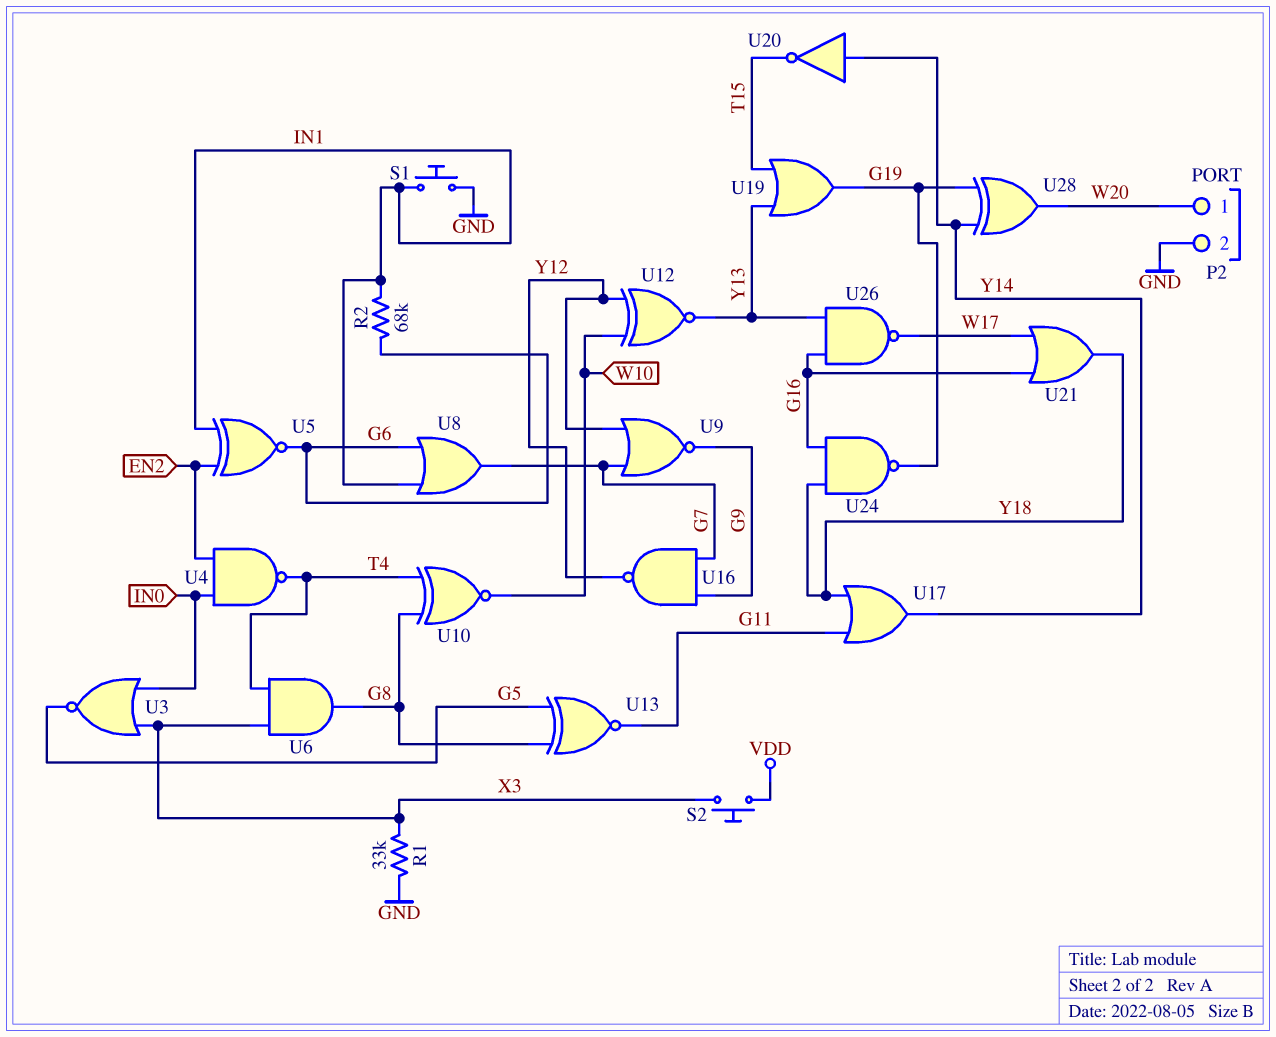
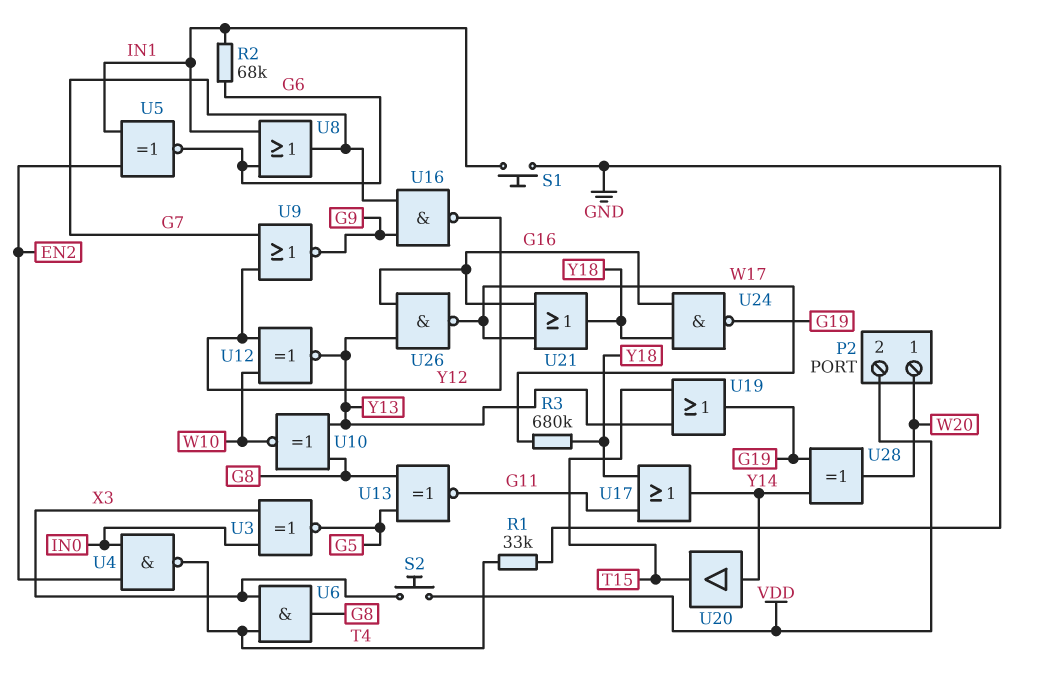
P2 pin 2: GND -> VDD
R1: 33k (GND, X3) -> 33k (GND, T4)
R3: none -> 680k (W17, Y18)
U3: NOR (in IN0, in X3, out G5) -> XNOR (in IN0, in X3, out G5)
U10: XNOR (in G8, in T4, out W10) -> XNOR (in G8, in Y13, out W10)
U20: NOT (in Y14, out T15) -> buffer (in Y14, out T15)

